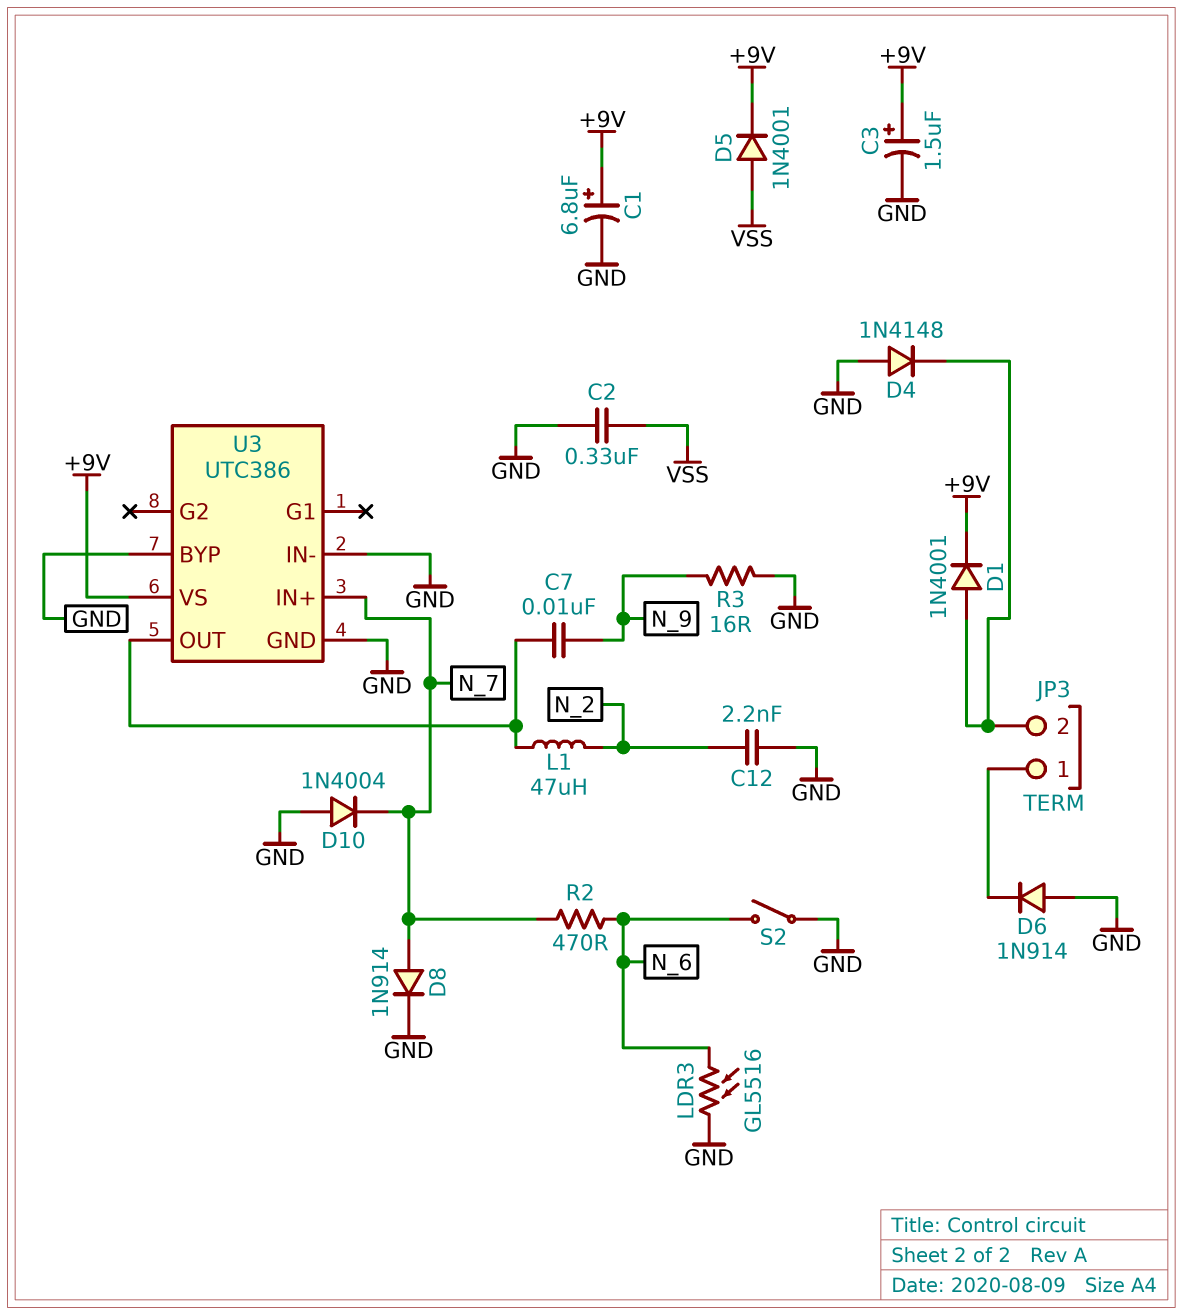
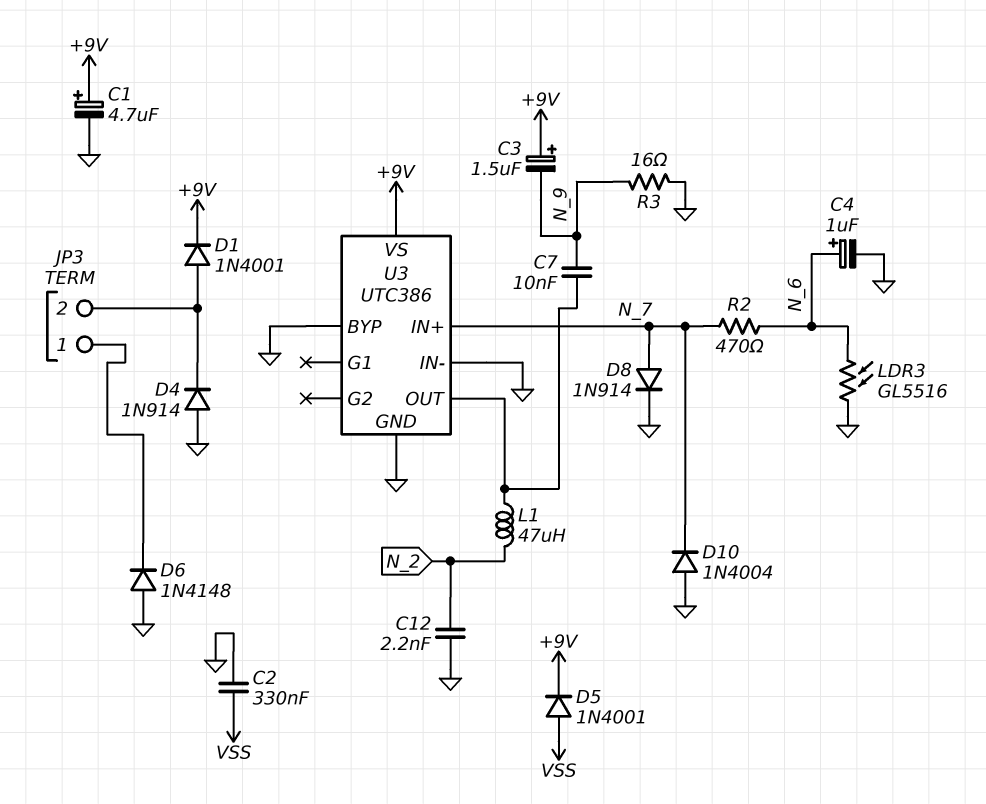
C1: 6.8uF (plus +9V, minus GND) -> 4.7uF (plus +9V, minus GND)
C3: 1.5uF (plus +9V, minus GND) -> 1.5uF (plus +9V, minus N_9)
C4: none -> 1uF (plus N_6, minus GND)
D4: diode 1N4148 (A GND, K JP3/2) -> diode 1N914 (A GND, K JP3/2)
D6: diode 1N914 (A GND, K JP3/1) -> diode 1N4148 (A GND, K JP3/1)
S2: switch (GND, N_6) -> none

